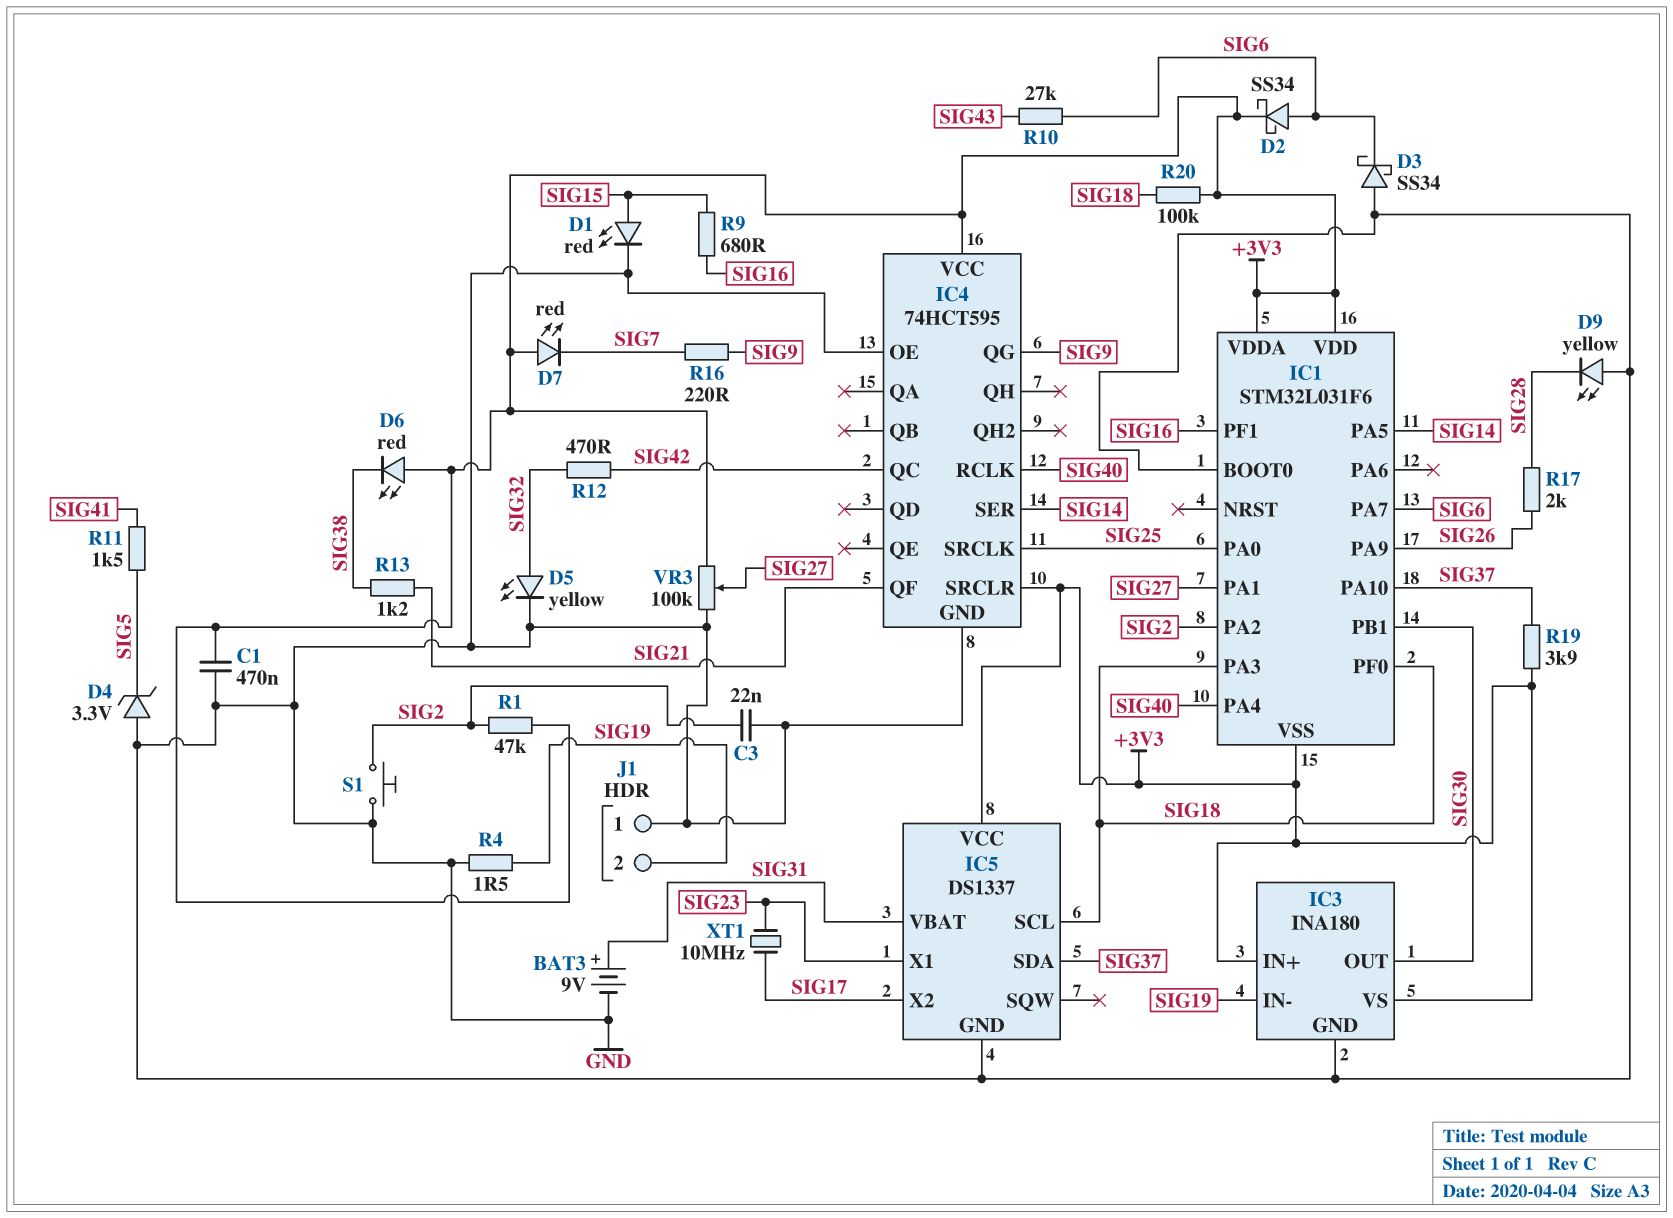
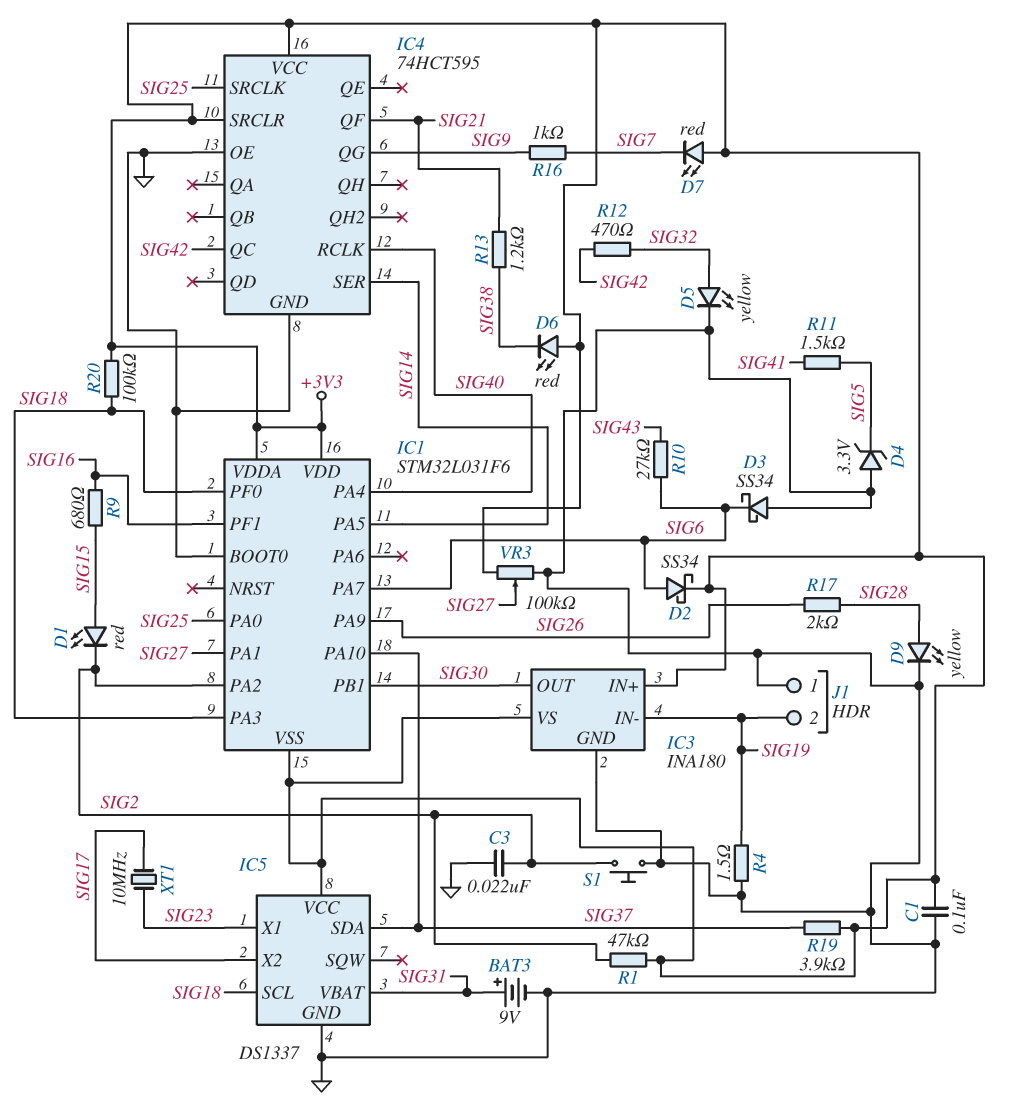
C1: 470nF (+3V3, GND) -> 100nF (+3V3, GND)
D1: LED red (A SIG15, K GND) -> LED red (A SIG15, K SIG2)
D9: LED yellow (A GND, K SIG28) -> LED yellow (A SIG28, K GND)
R16: 220 (SIG7, SIG9) -> 1k (SIG7, SIG9)

